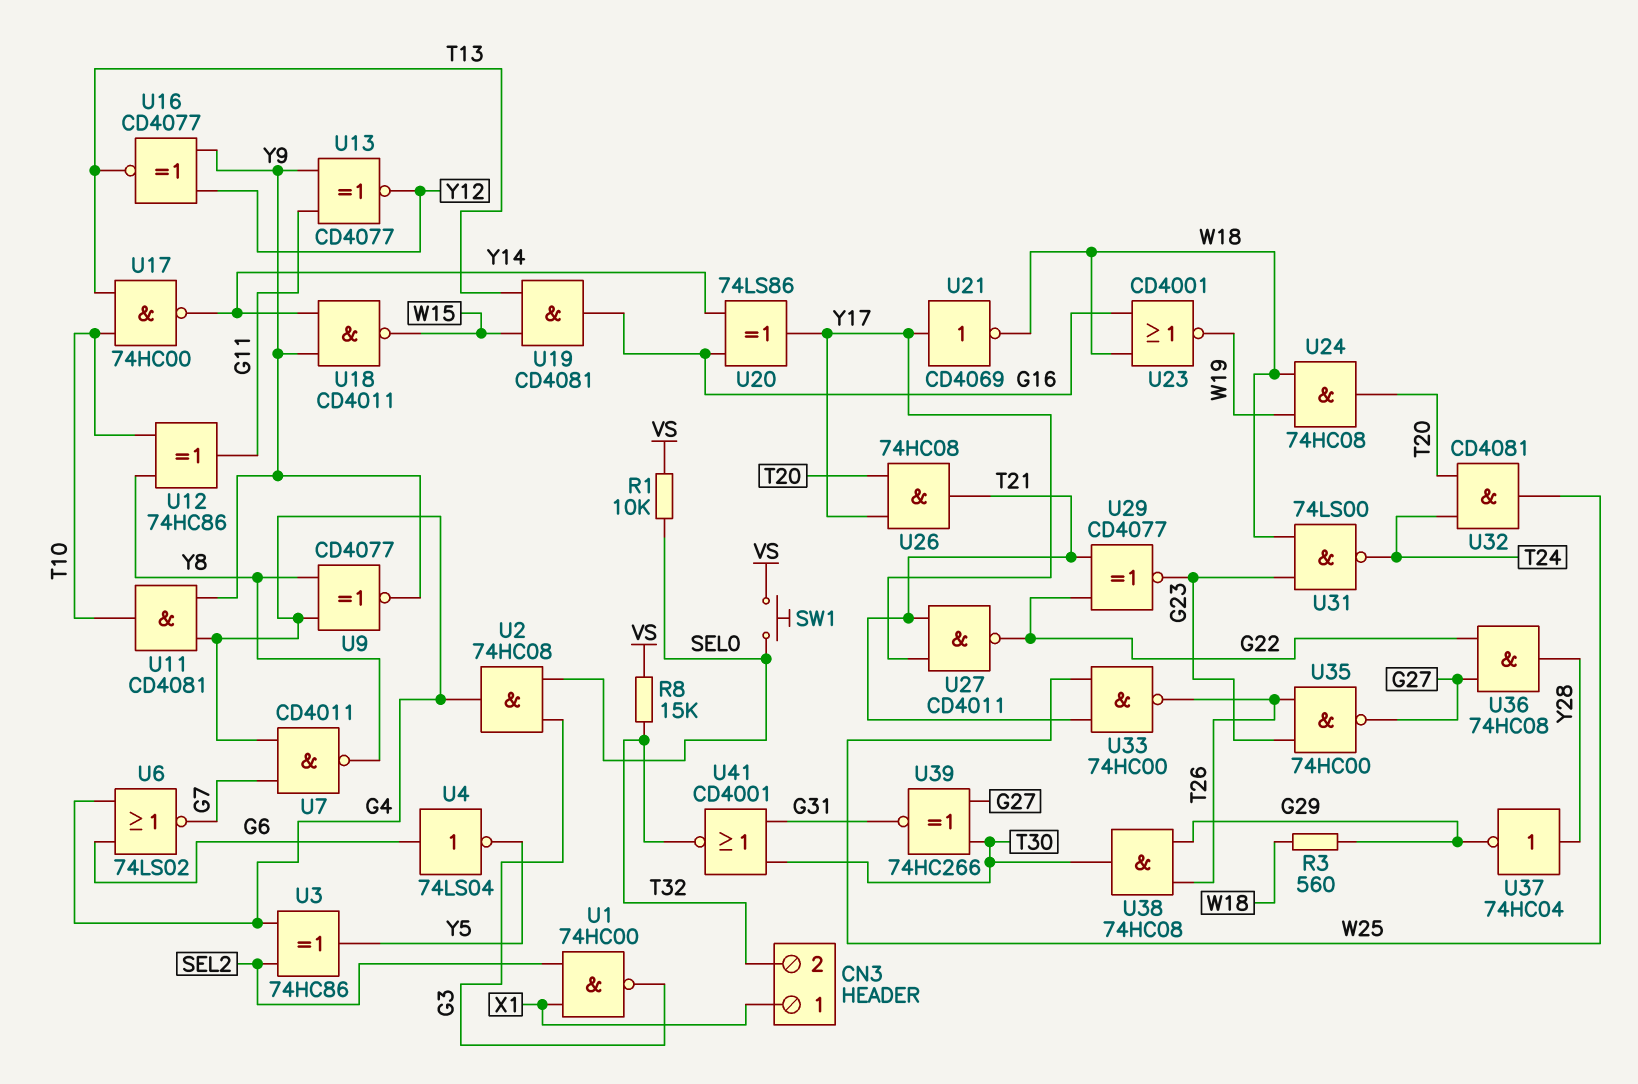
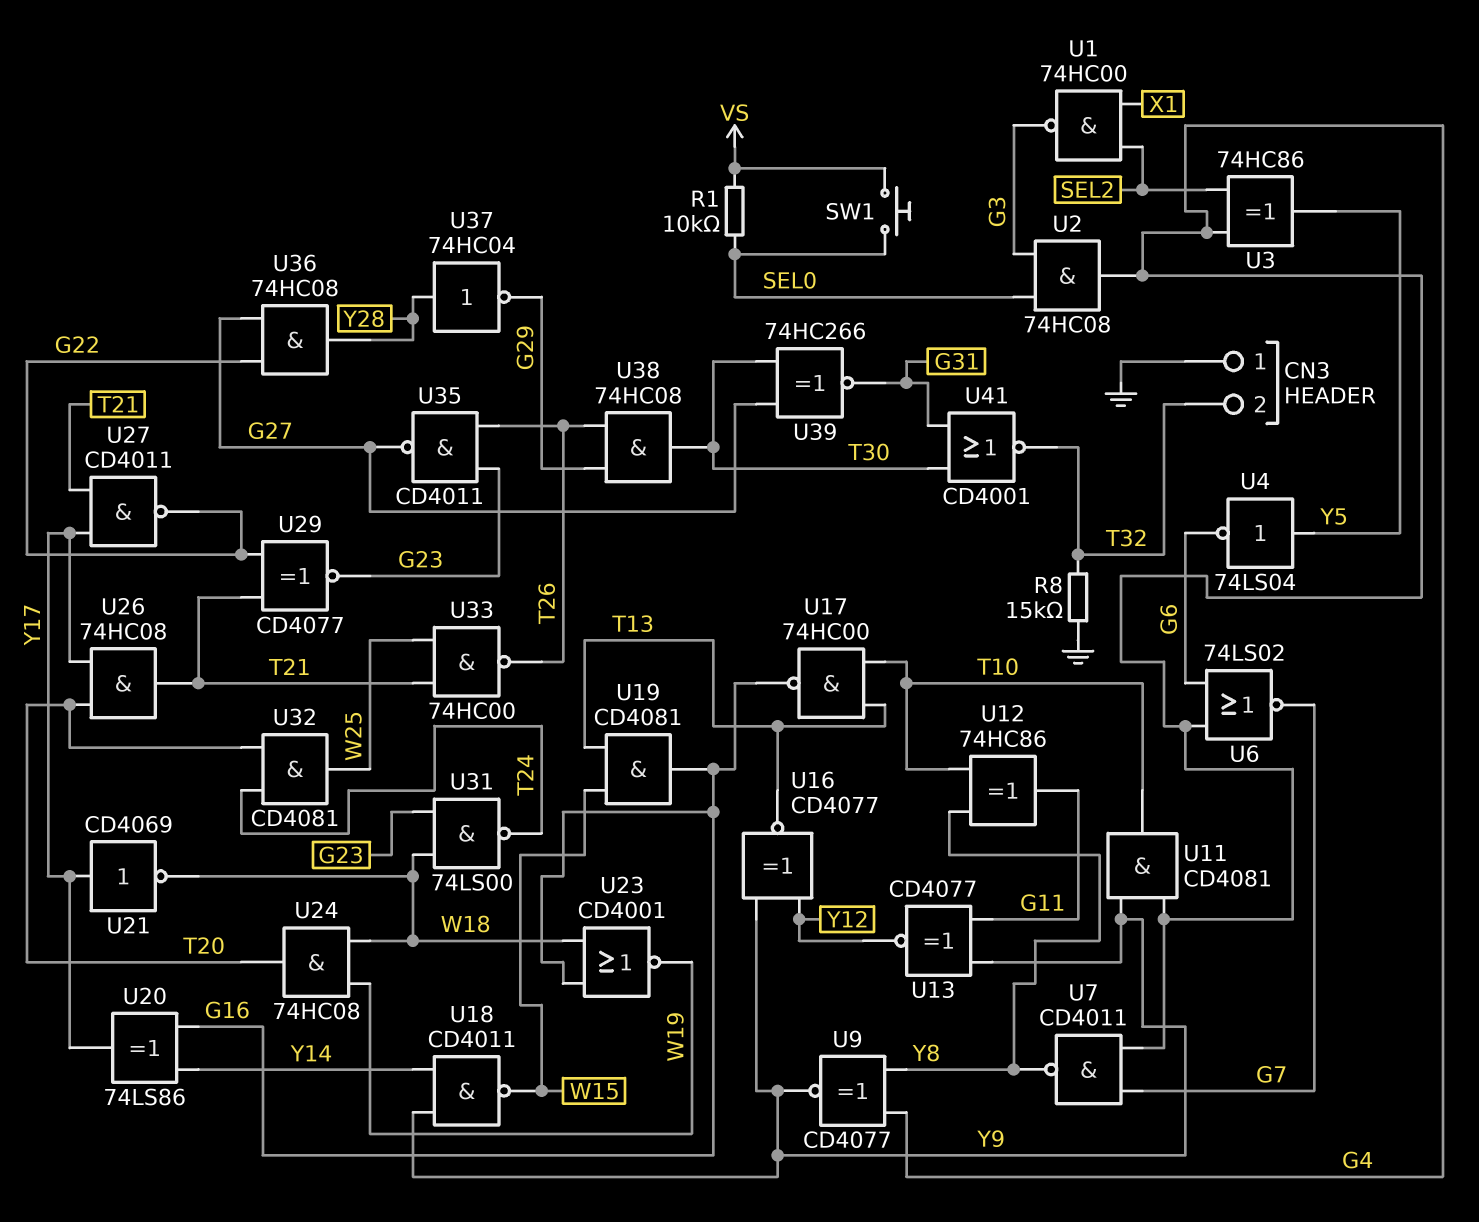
CN3 pin 1: X1 -> GND
R3: 560 (G29, W18) -> none
R8: 15k (T32, VS) -> 15k (GND, T32)
U4: NOT 74LS04 (in G6, out Y5) -> NOT 74LS04 (in Y5, out G6)
U17: NAND 74HC00 (in T10, in T13, out Y14) -> NAND 74HC00 (in T10, in T13, out G16)
U35: NAND 74HC00 (in G23, in T26, out G27) -> NAND CD4011 (in G23, in T26, out G27)

